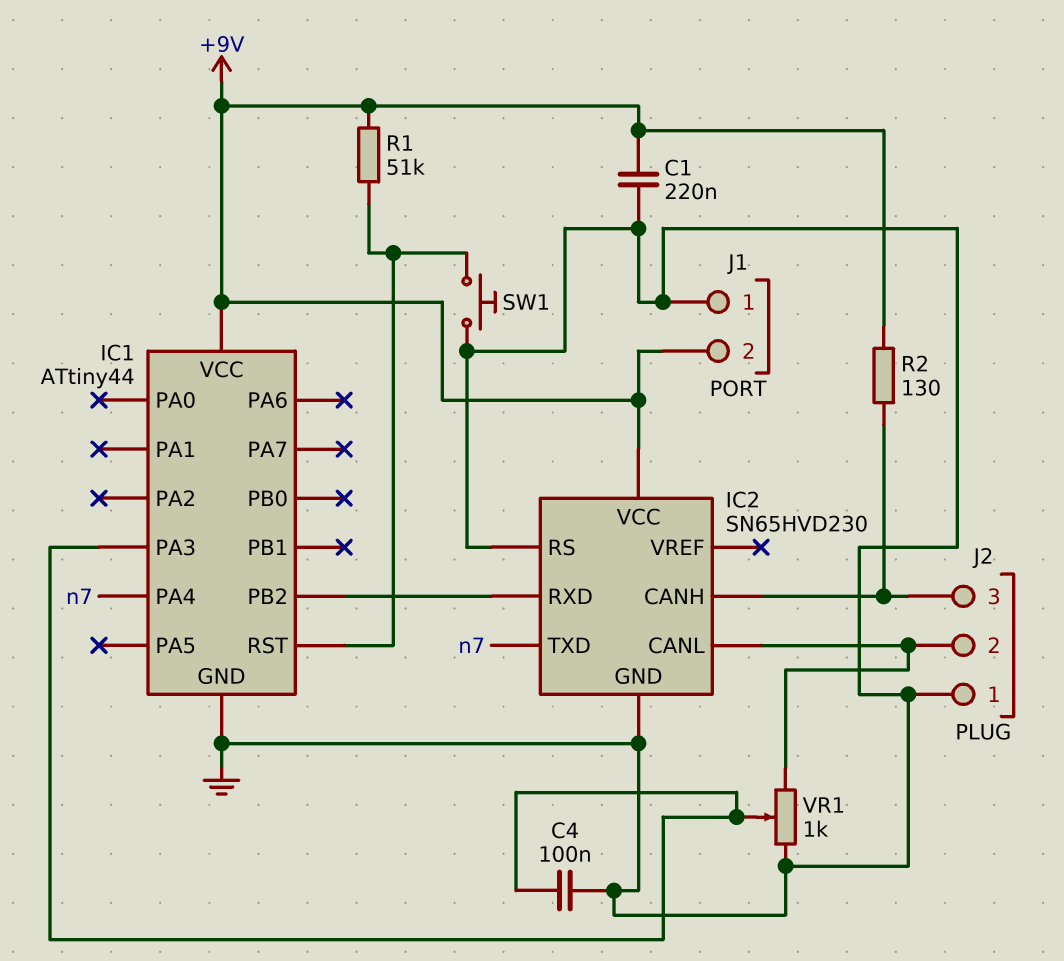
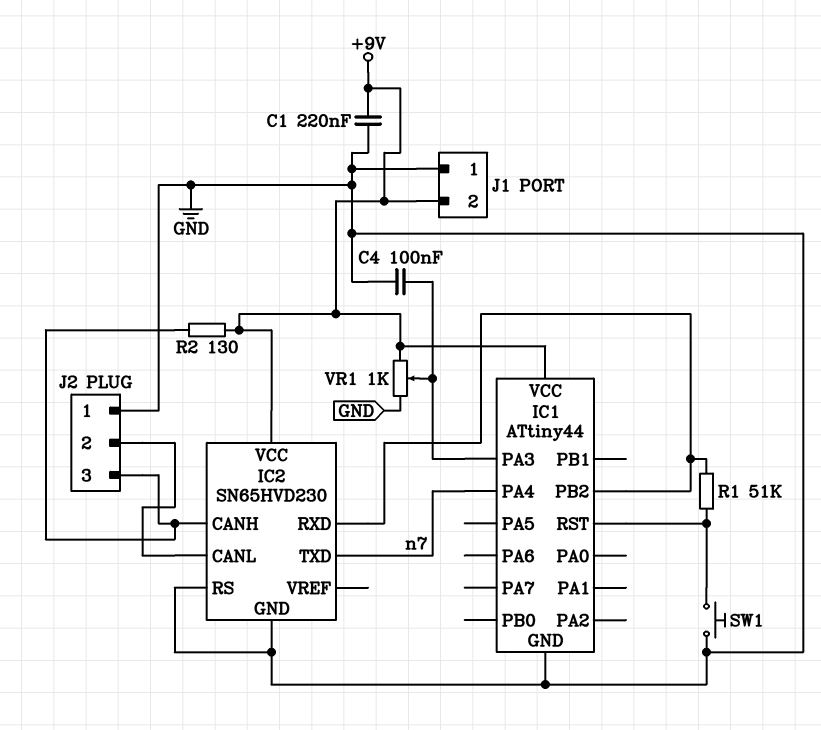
R1: 51k (+9V, IC1/RST) -> 51k (IC1/PB2, IC1/RST)
VR1: 1k (GND, IC2/CANL, wiper IC1/PA3) -> 1k (+9V, GND, wiper IC1/PA3)

